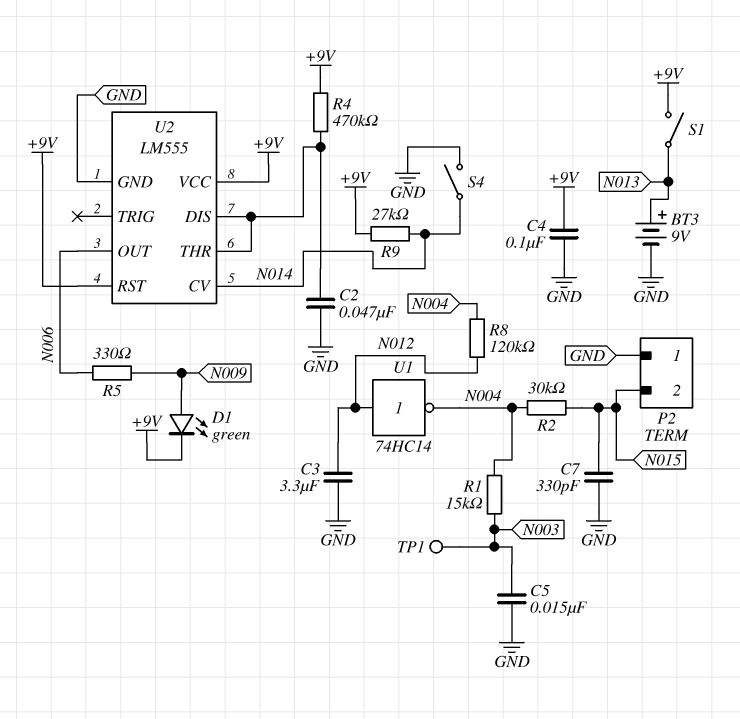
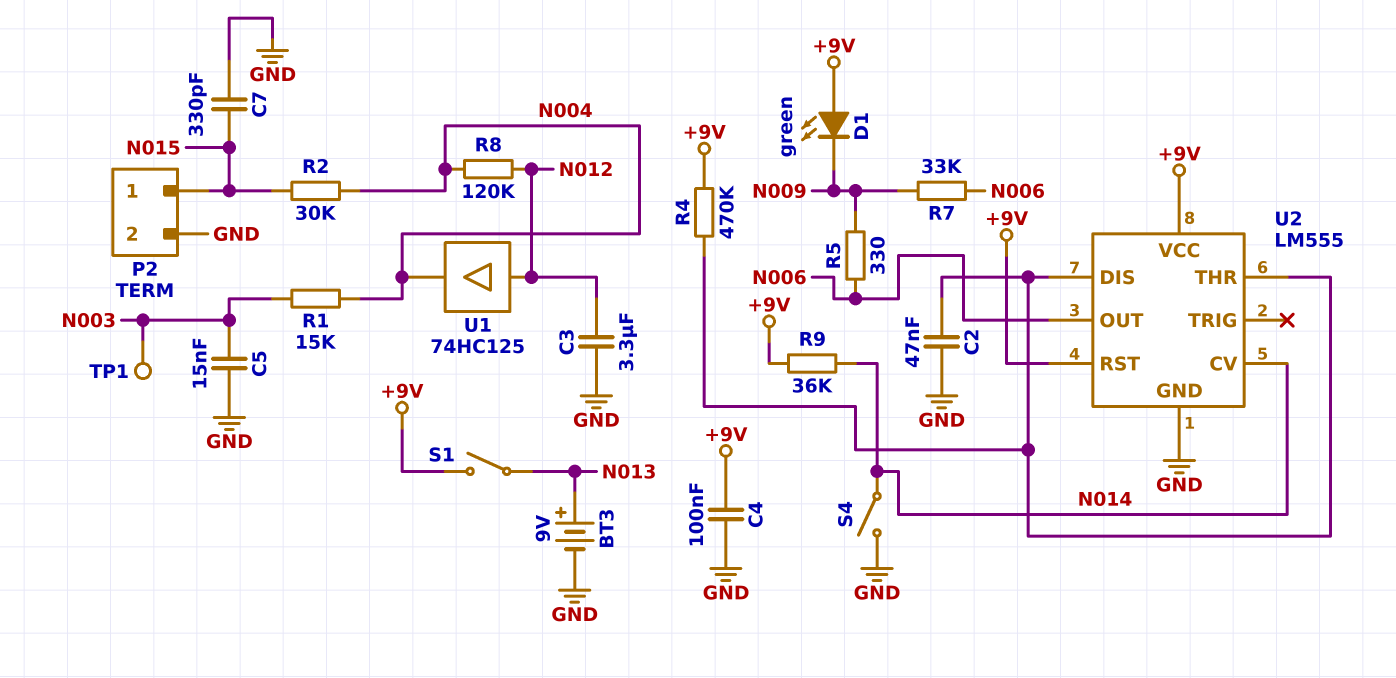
D1: LED green (A N009, K +9V) -> LED green (A +9V, K N009)
P2 pin 1: GND -> N015
P2 pin 2: N015 -> GND
R7: none -> 33k (N006, N009)
R9: 27k (+9V, N014) -> 36k (+9V, N014)
U1: NOT 74HC14 (in N012, out N004) -> buffer 74HC125 (in N012, out N004)

